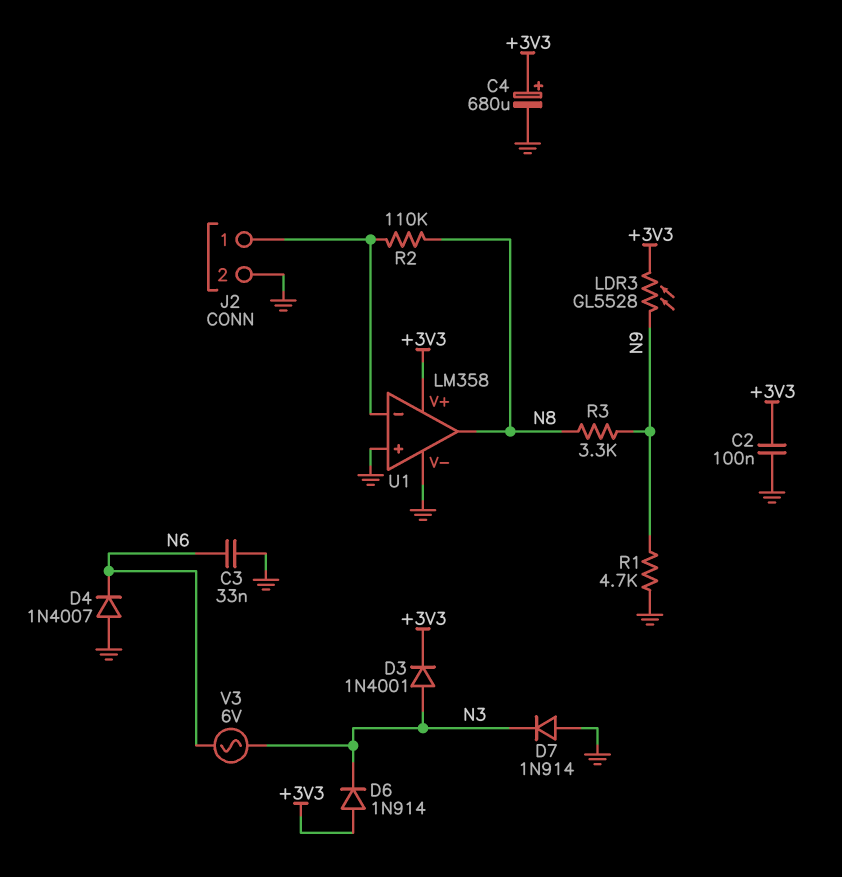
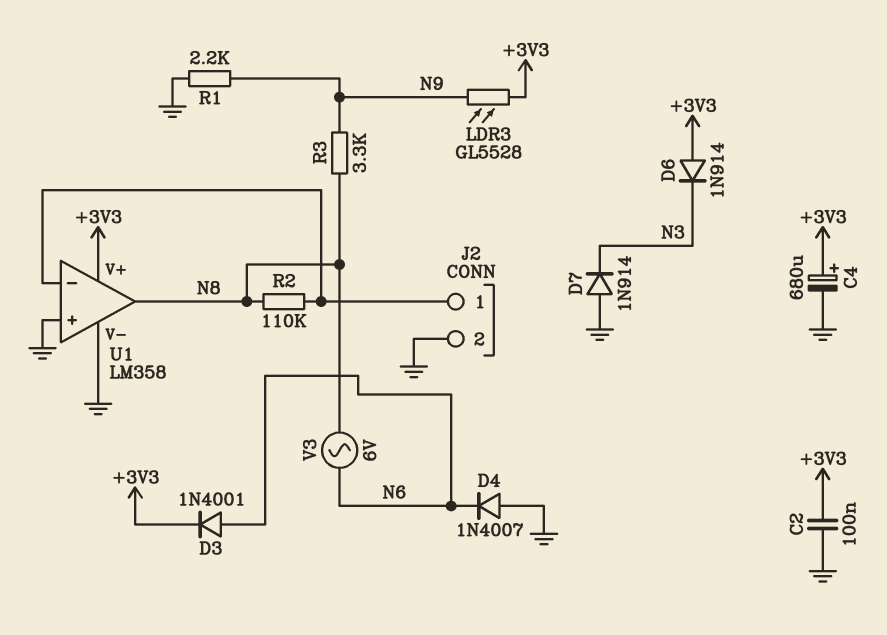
C3: 33nF (GND, N6) -> none
D3: diode 1N4001 (A N3, K +3V3) -> diode 1N4001 (A N6, K +3V3)
R1: 4.7k (GND, N9) -> 2.2k (GND, N9)
V3: AC 6V (N3, N6) -> AC 6V (N6, N8)

